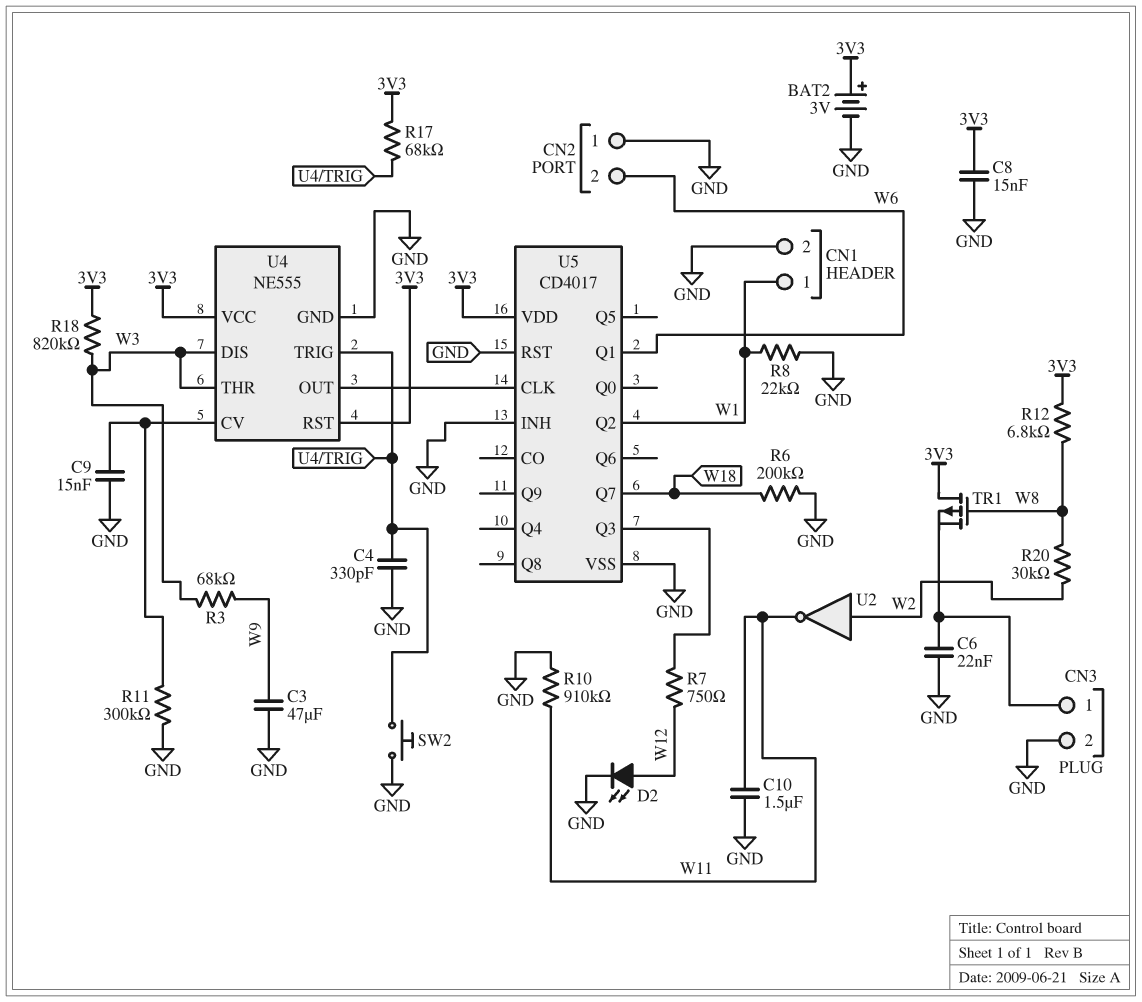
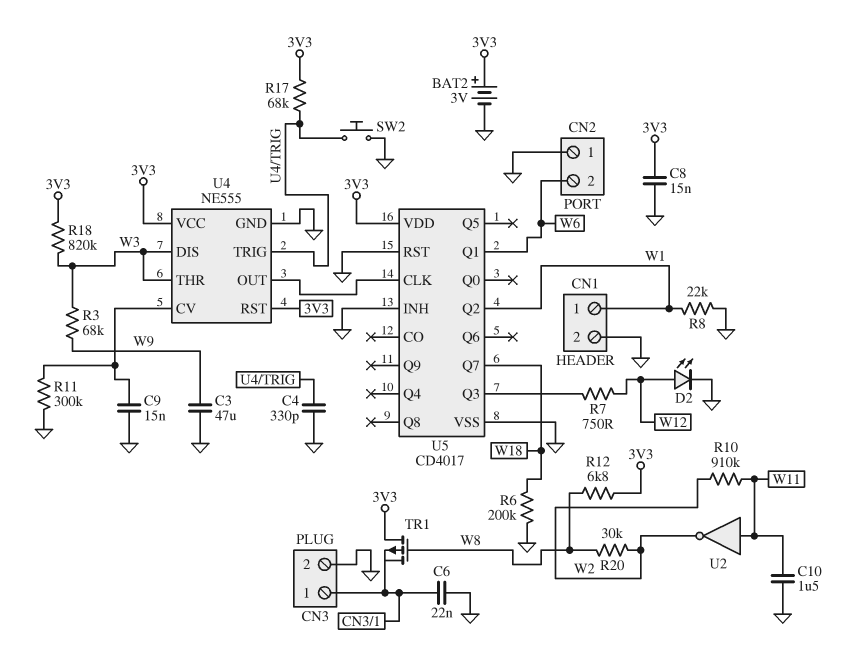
R10: 910k (GND, W11) -> 910k (W2, W11)
U2: NOT (in W2, out W11) -> NOT (in W11, out W2)

